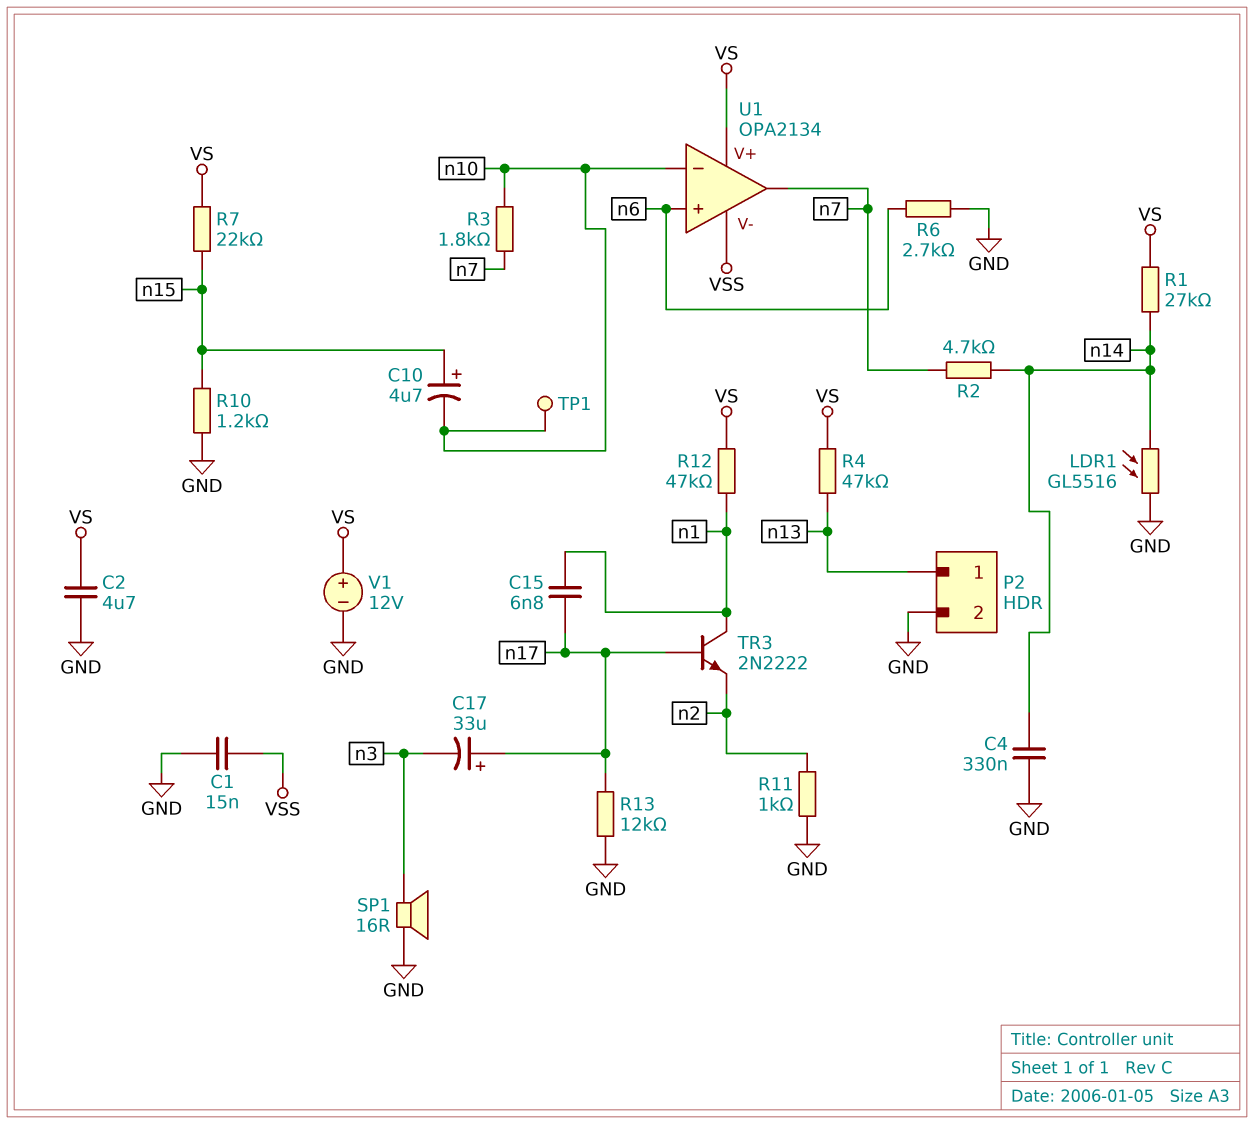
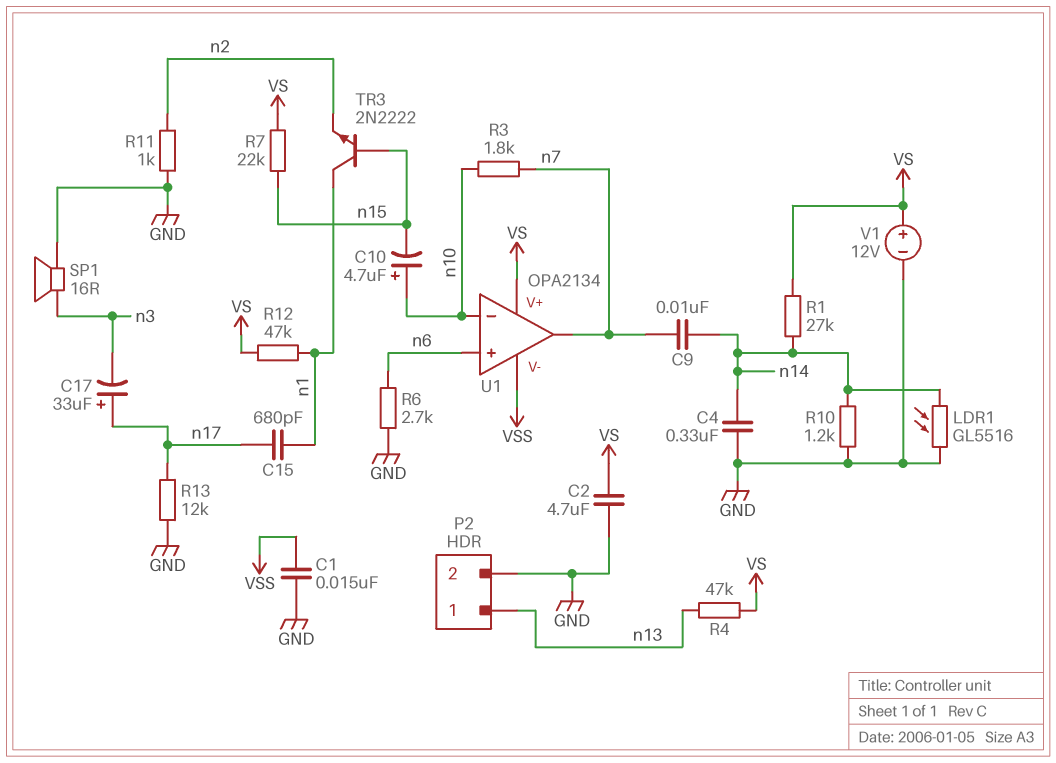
C9: none -> 10nF (n7, n14)
C10: 4.7uF (plus n15, minus n10) -> 4.7uF (plus n10, minus n15)
C15: 6.8nF (n1, n17) -> 680pF (n1, n17)
R2: 4.7k (n7, n14) -> none
R10: 1.2k (GND, n15) -> 1.2k (GND, n14)
TP1: test point (n10) -> none
TR3: NPN 2N2222 (B n17, C n1, E n2) -> NPN 2N2222 (B n15, C n1, E n2)

